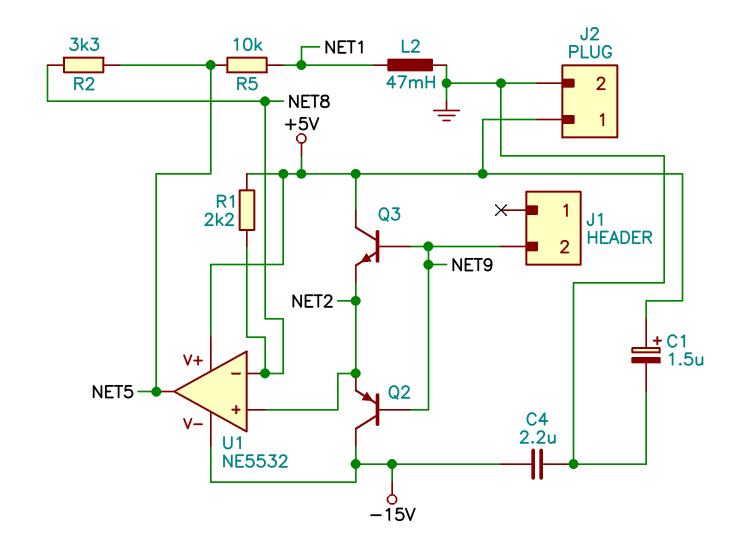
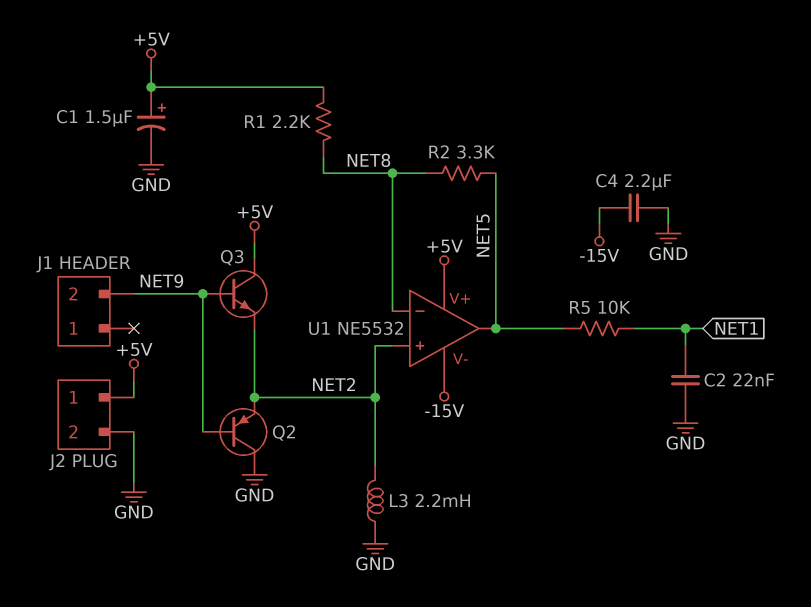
C2: none -> 22nF (GND, NET1)
L2: 47mH (GND, NET1) -> none
L3: none -> 2.2mH (GND, NET2)
Q2: PNP (B NET9, C -15V, E NET2) -> PNP (B NET9, C GND, E NET2)

